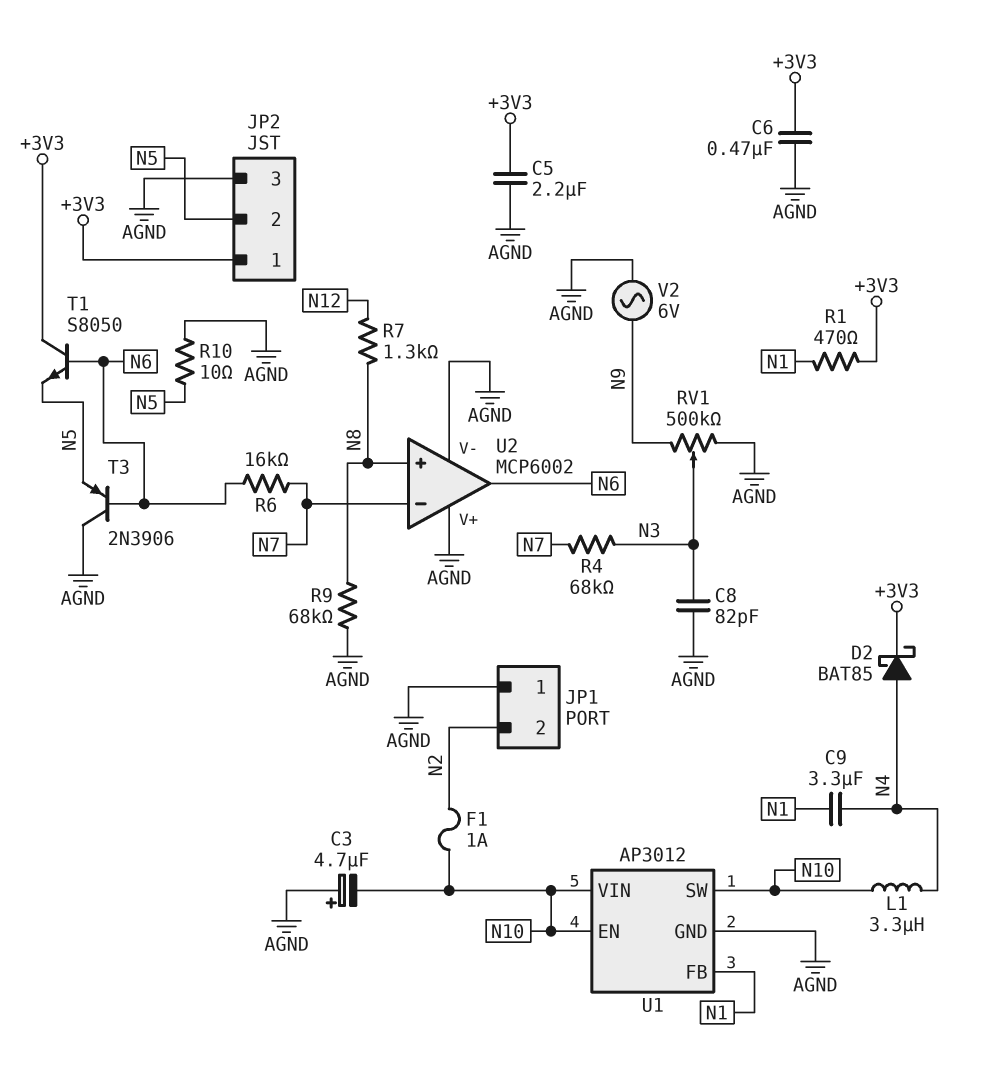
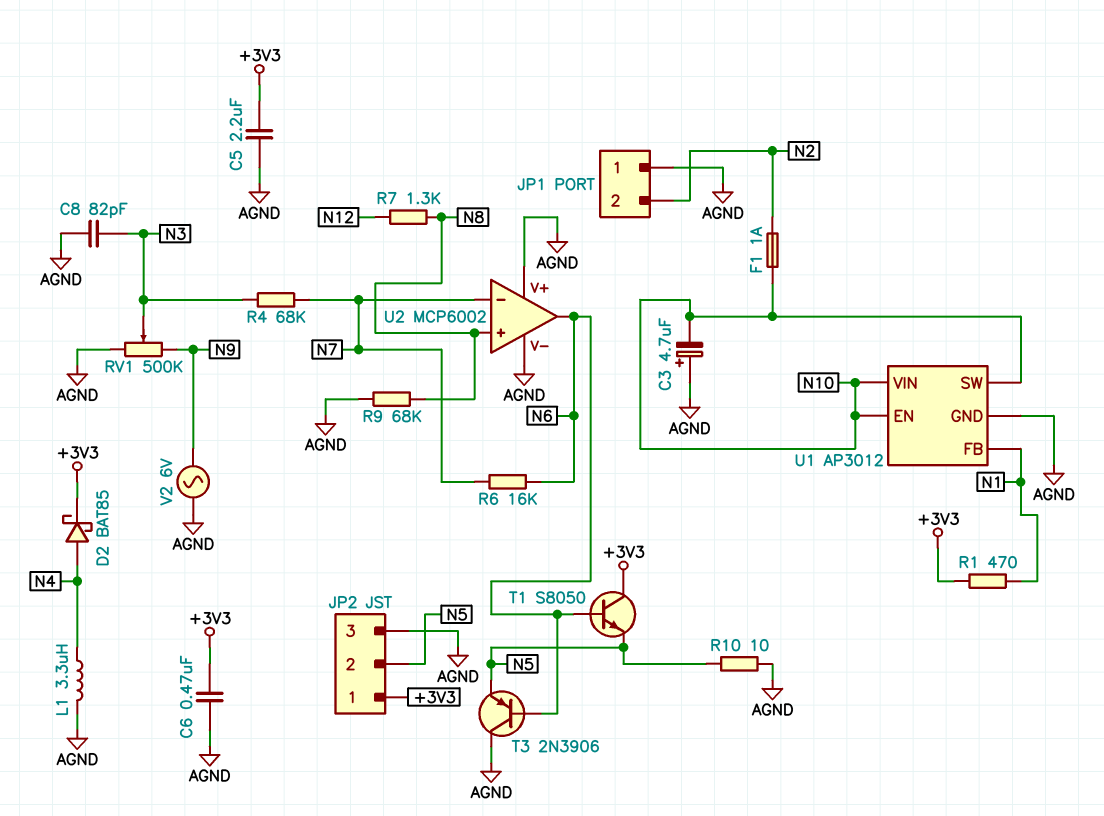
C9: 3.3uF (N1, N4) -> none
L1: 3.3uH (N4, N10) -> 3.3uH (AGND, N4)

